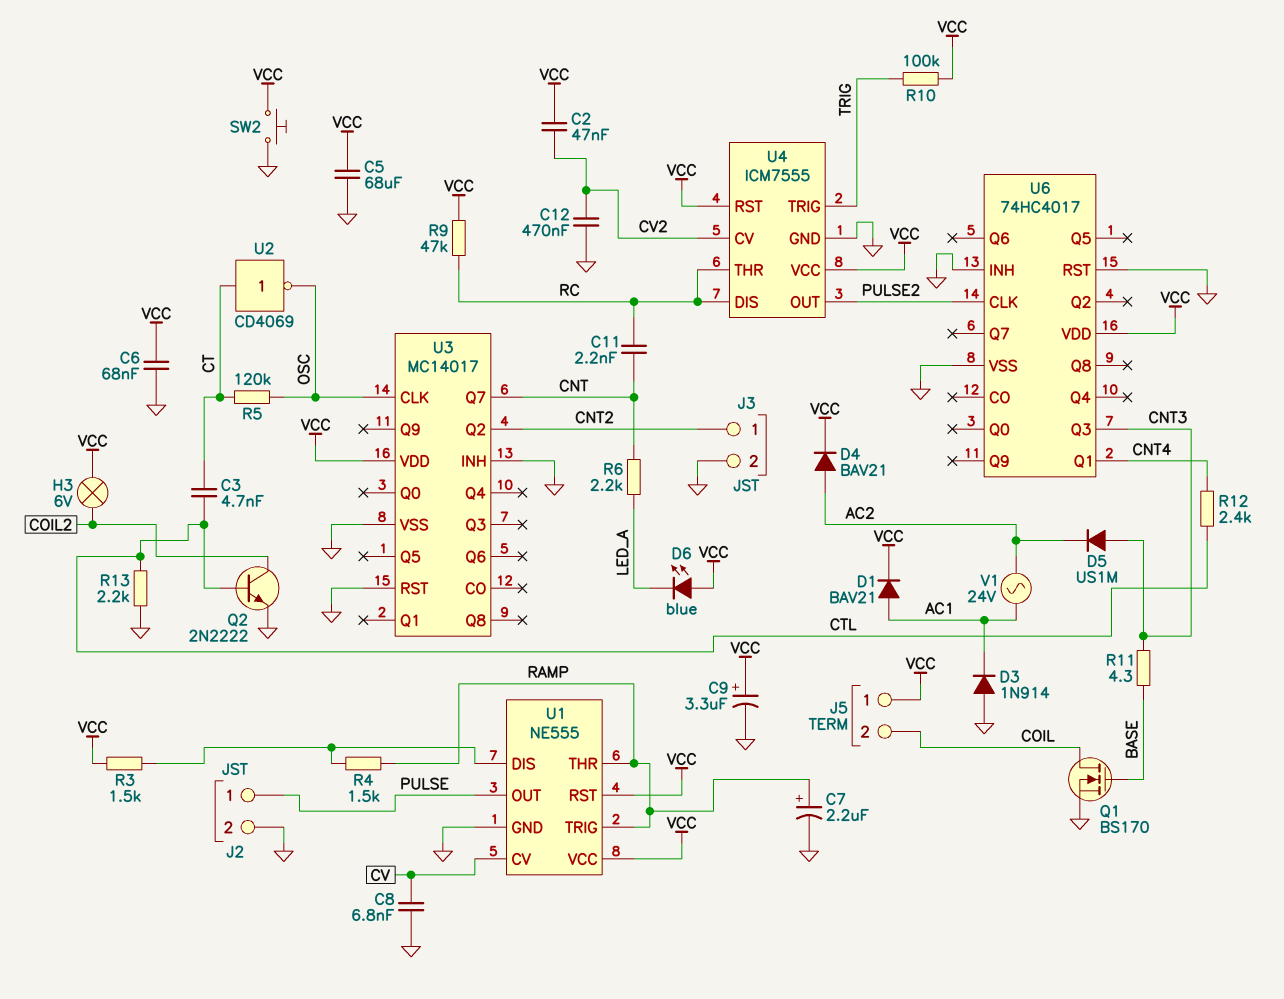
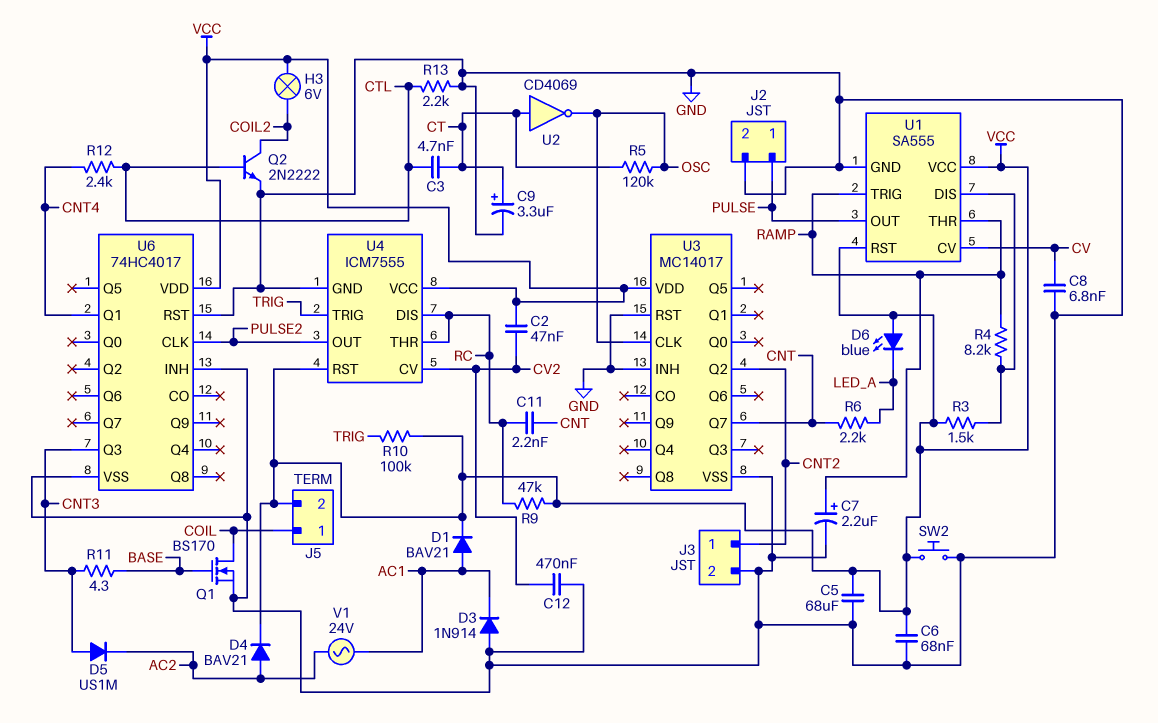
C9: 3.3uF (plus VCC, minus GND) -> 3.3uF (plus CT, minus GND)
J5 pin 1: VCC -> COIL
J5 pin 2: COIL -> VCC
R4: 1.5k (RAMP, U1/DIS) -> 8.2k (RAMP, U1/DIS)
U1: NE555 -> SA555

